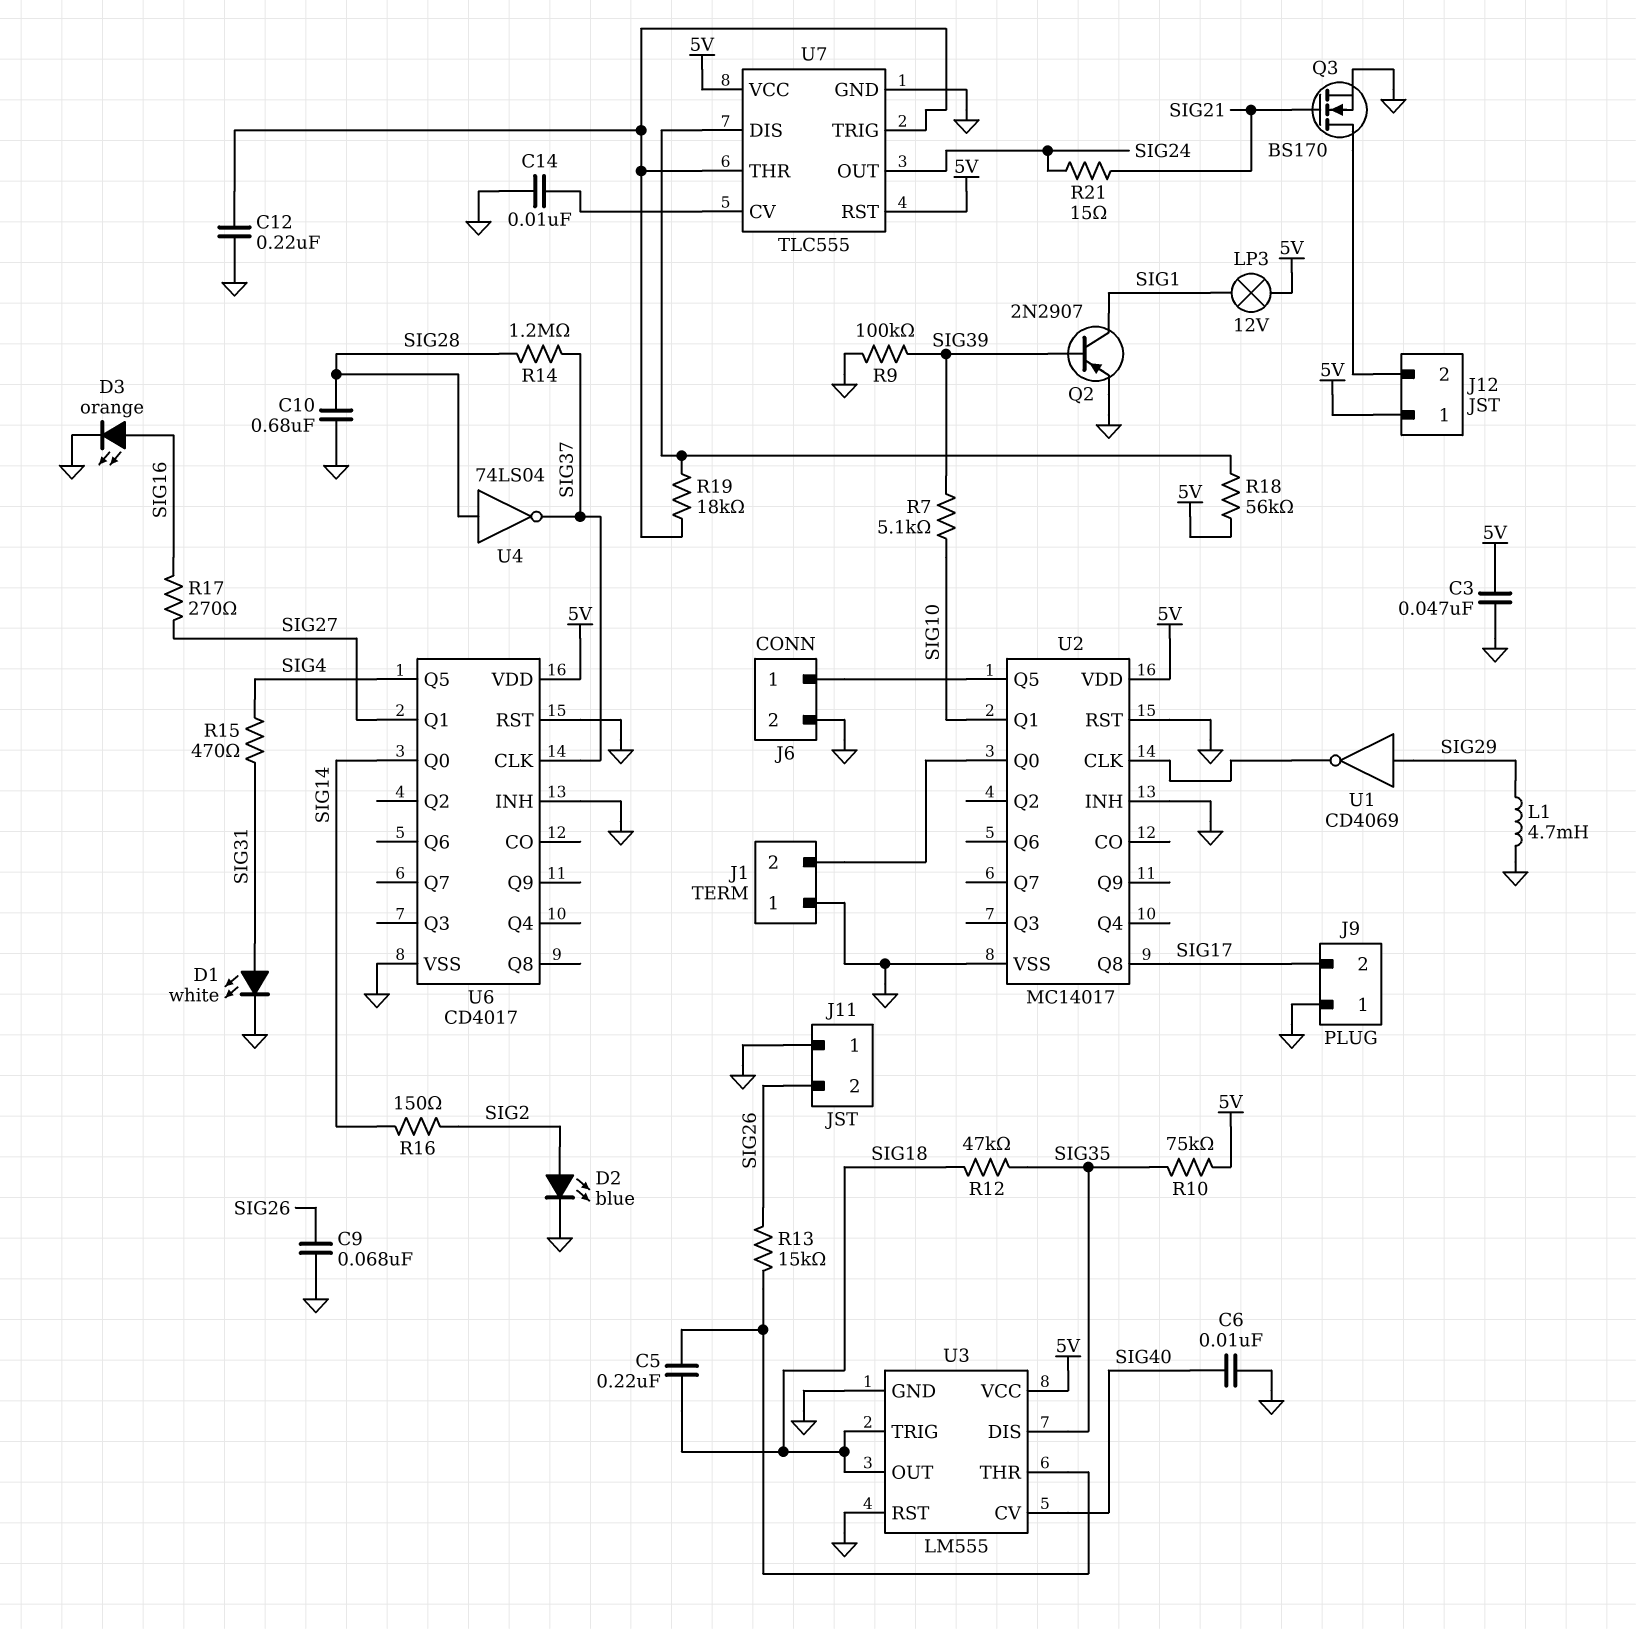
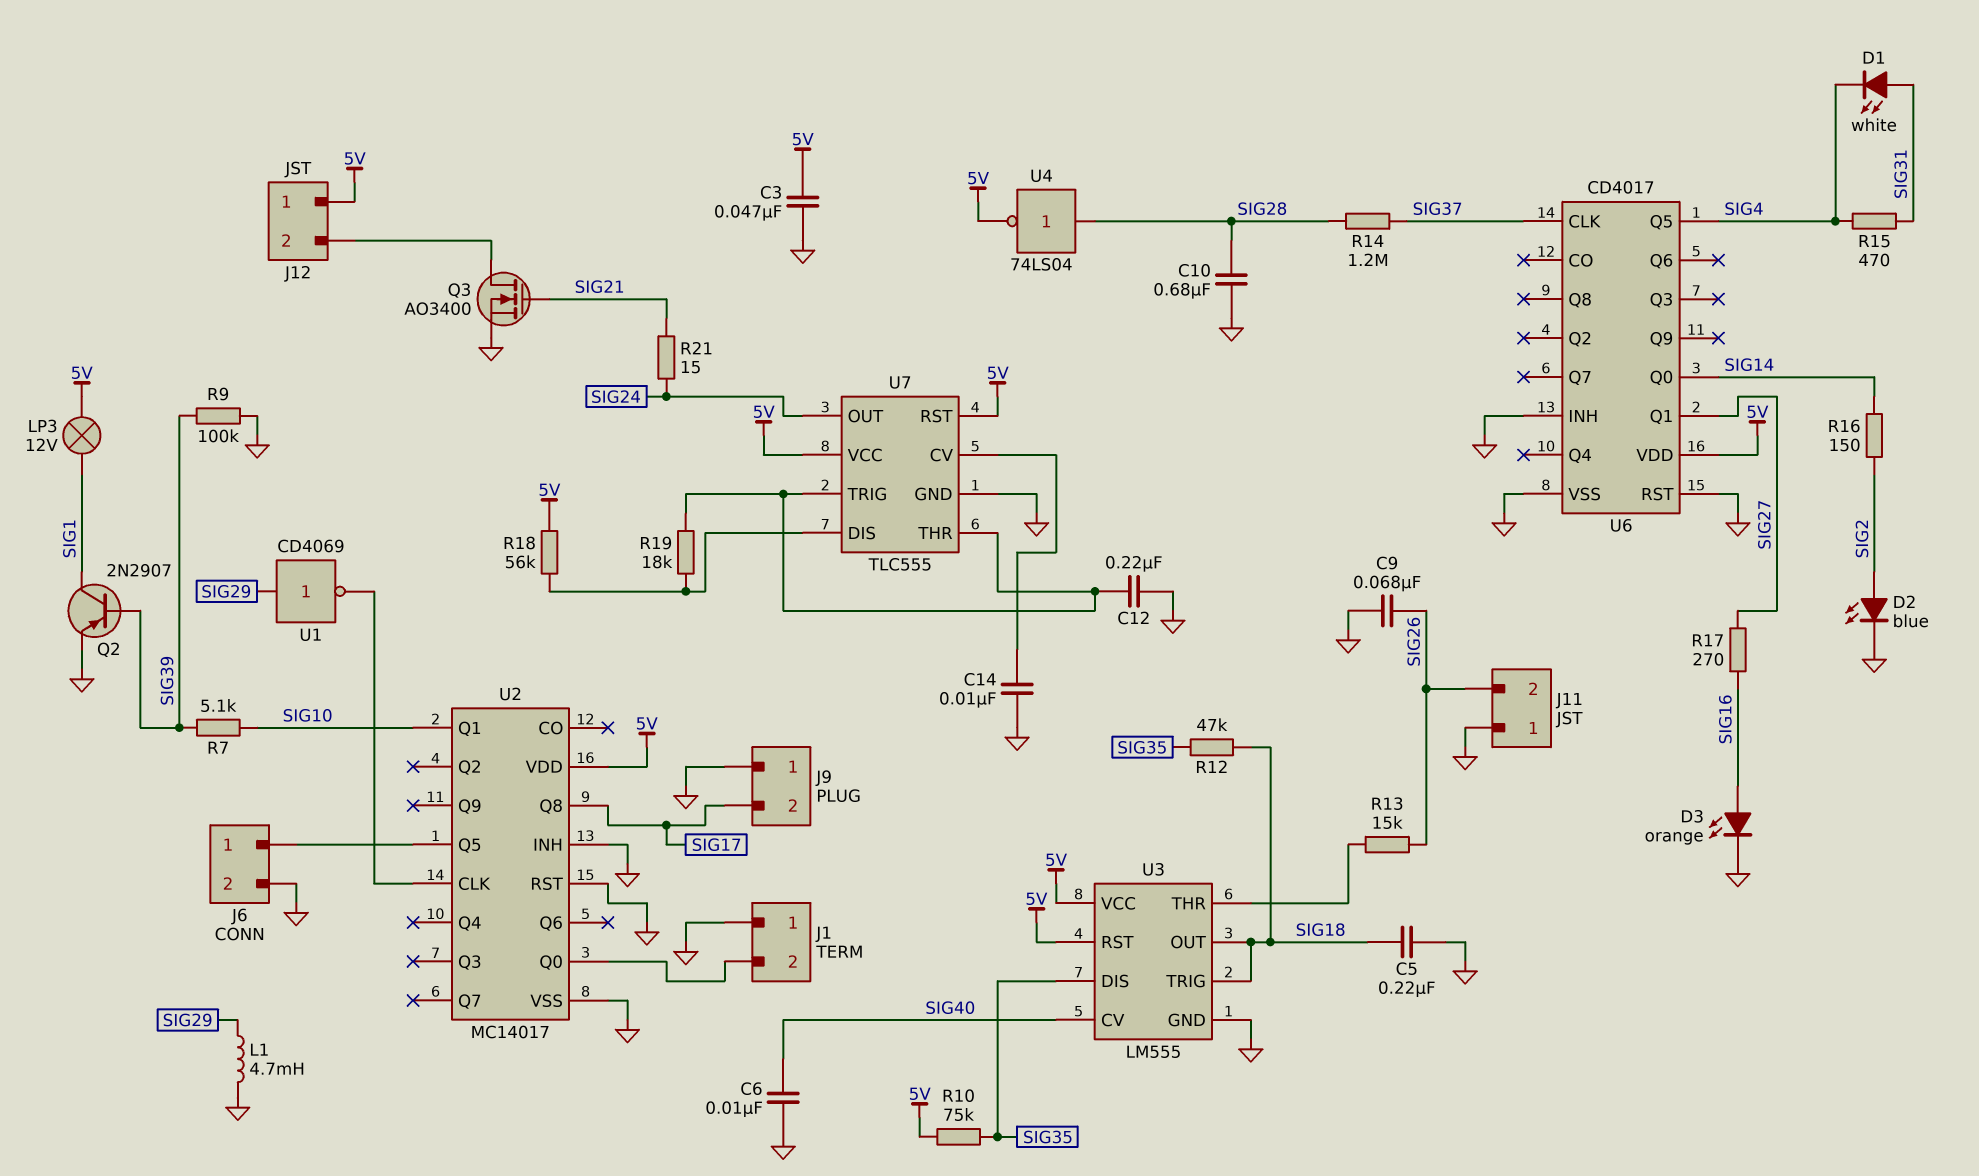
C5: 220nF (SIG18, U3/THR) -> 220nF (GND, SIG18)
D1: LED white (A SIG31, K GND) -> LED white (A SIG31, K SIG4)
Q3: NMOS BS170 (G SIG21, D J12/2, S GND) -> NMOS AO3400 (G SIG21, D J12/2, S GND)
U3 pin RST: GND -> 5V
U4: NOT 74LS04 (in SIG28, out SIG37) -> NOT 74LS04 (in SIG28, out 5V)

